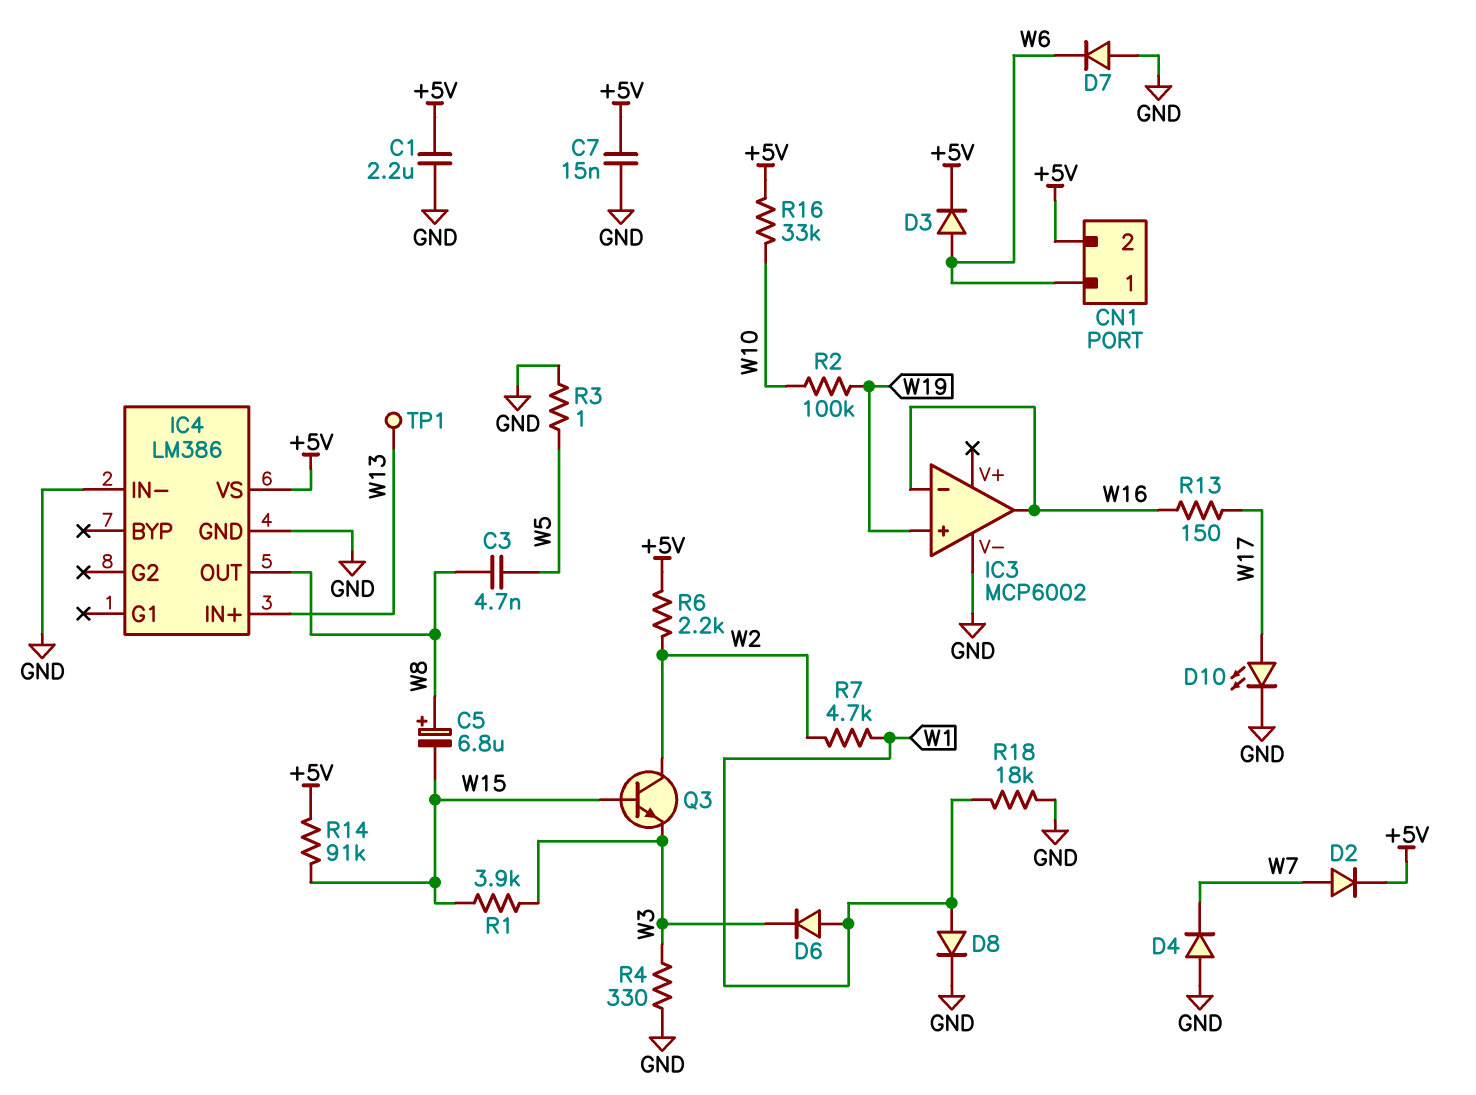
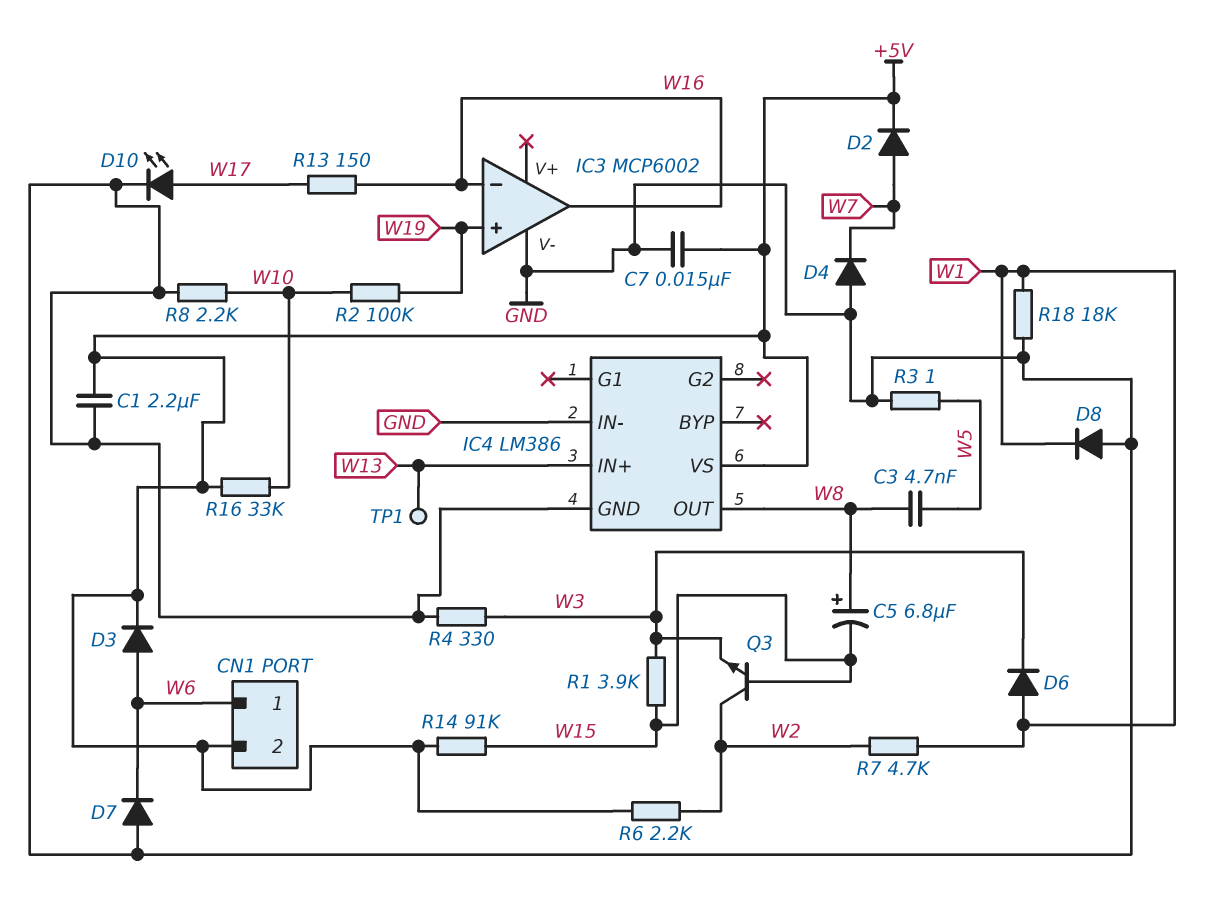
D8: diode (A W1, K GND) -> diode (A GND, K W1)
R8: none -> 2.2k (GND, W10)

